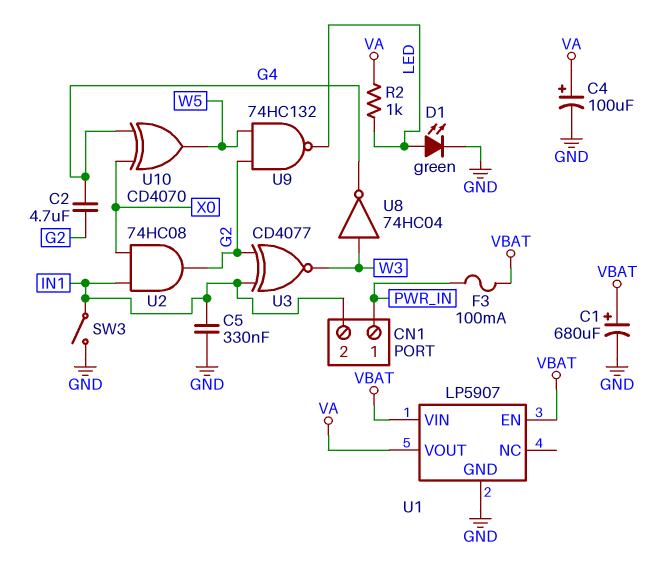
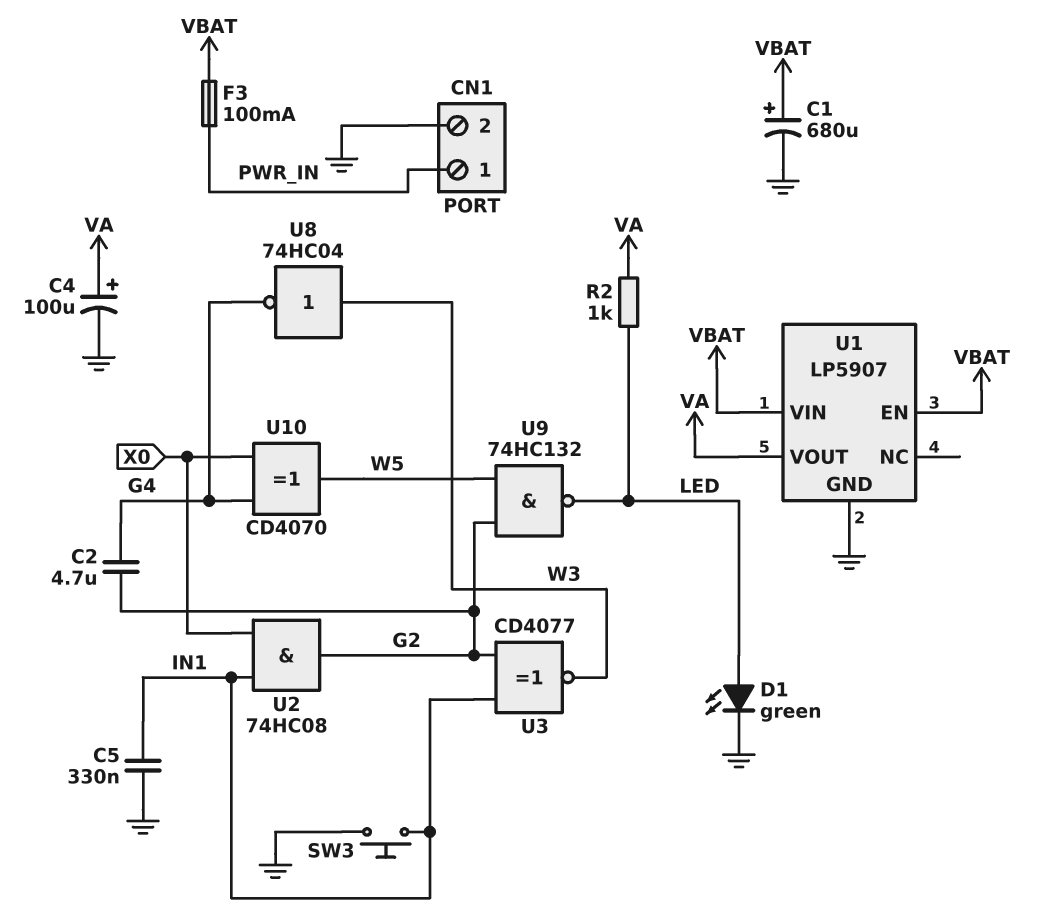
CN1 pin 2: IN1 -> GND
SW3: switch (GND, IN1) -> button (GND, IN1)

